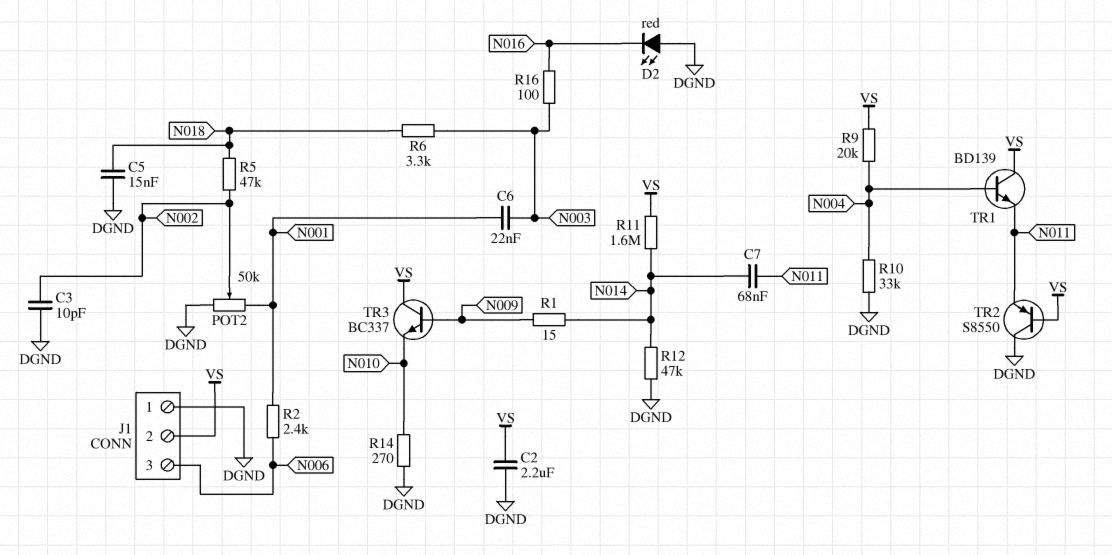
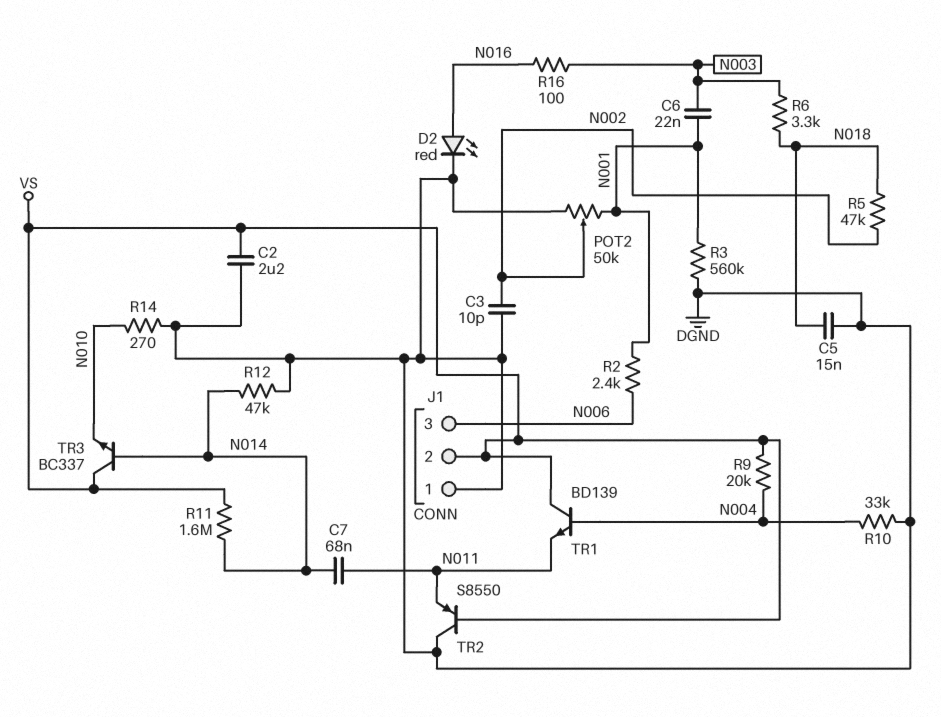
D2: LED red (A DGND, K N016) -> LED red (A N016, K DGND)
R1: 15 (N009, N014) -> none
R3: none -> 560k (DGND, N001)
TR3: NPN BC337 (B N009, C VS, E N010) -> NPN BC337 (B N014, C VS, E N010)

